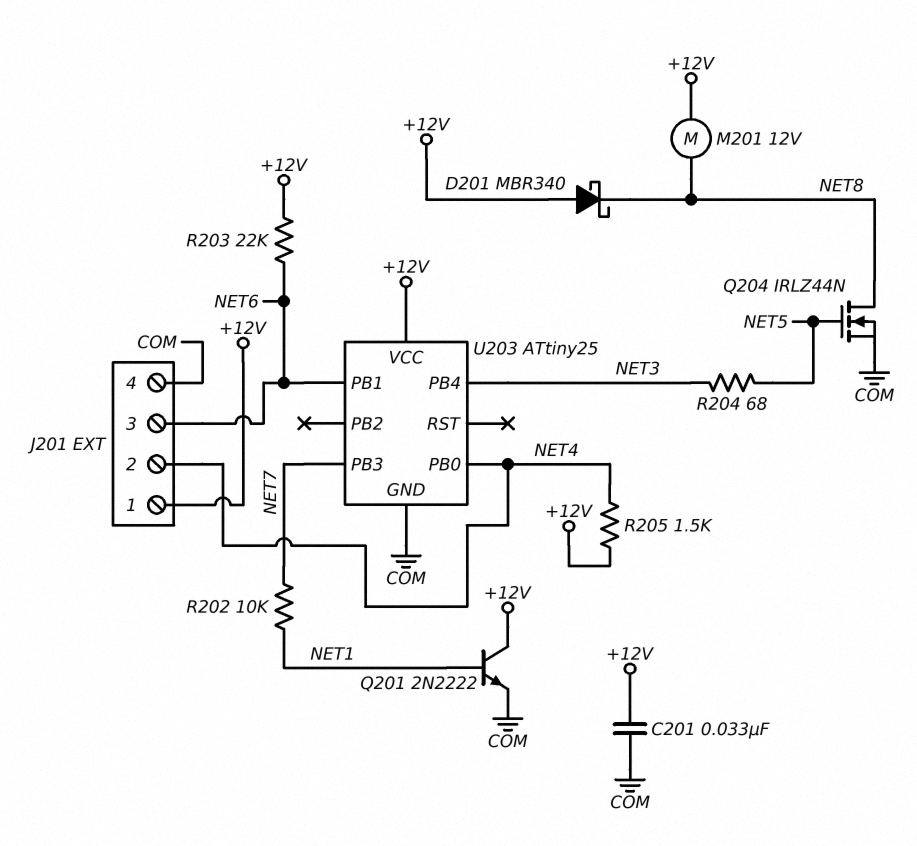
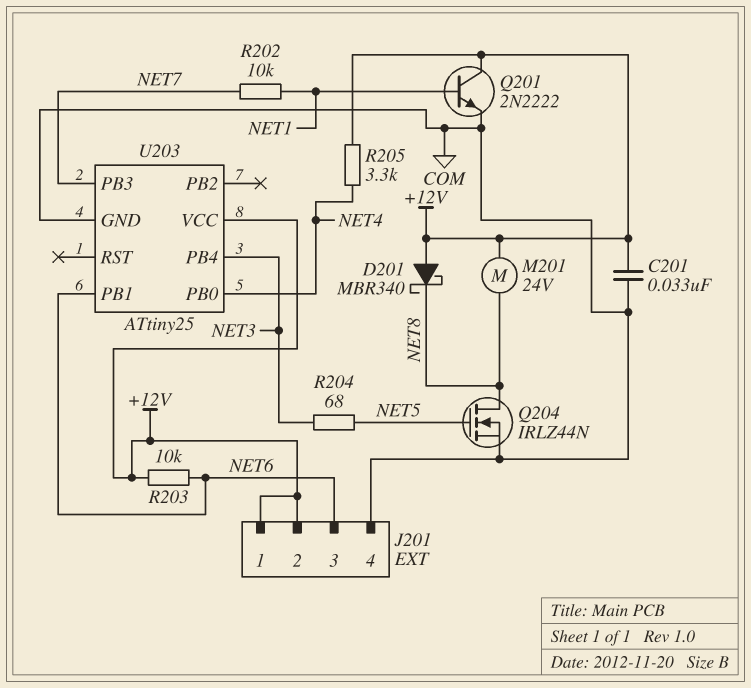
J201 pin 2: NET4 -> +12V
M201: motor 12V (+12V, NET8) -> motor 24V (+12V, NET8)
R203: 22k (+12V, NET6) -> 10k (+12V, NET6)
R205: 1.5k (+12V, NET4) -> 3.3k (+12V, NET4)

